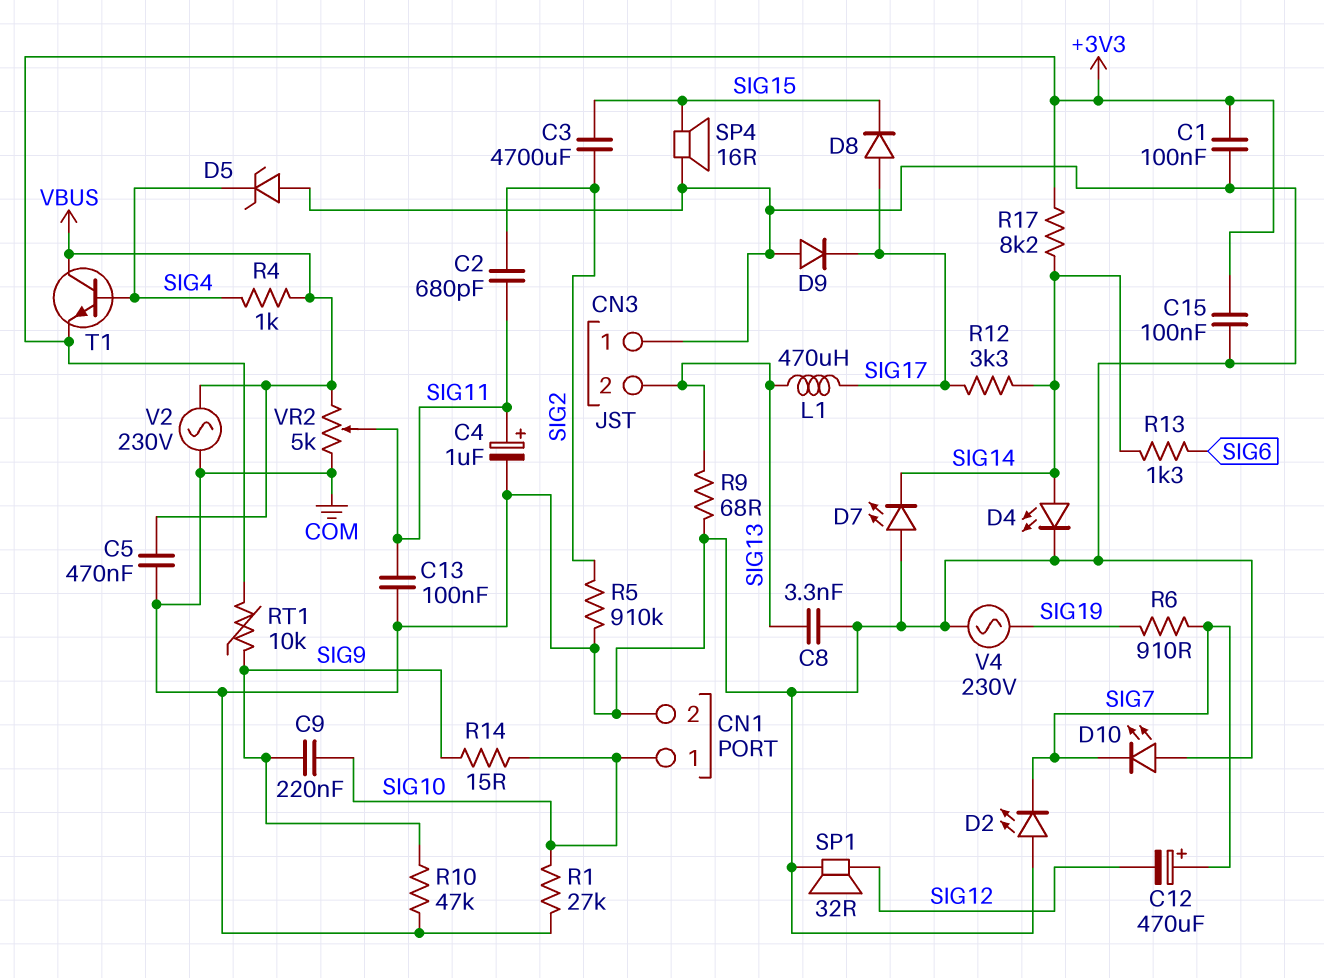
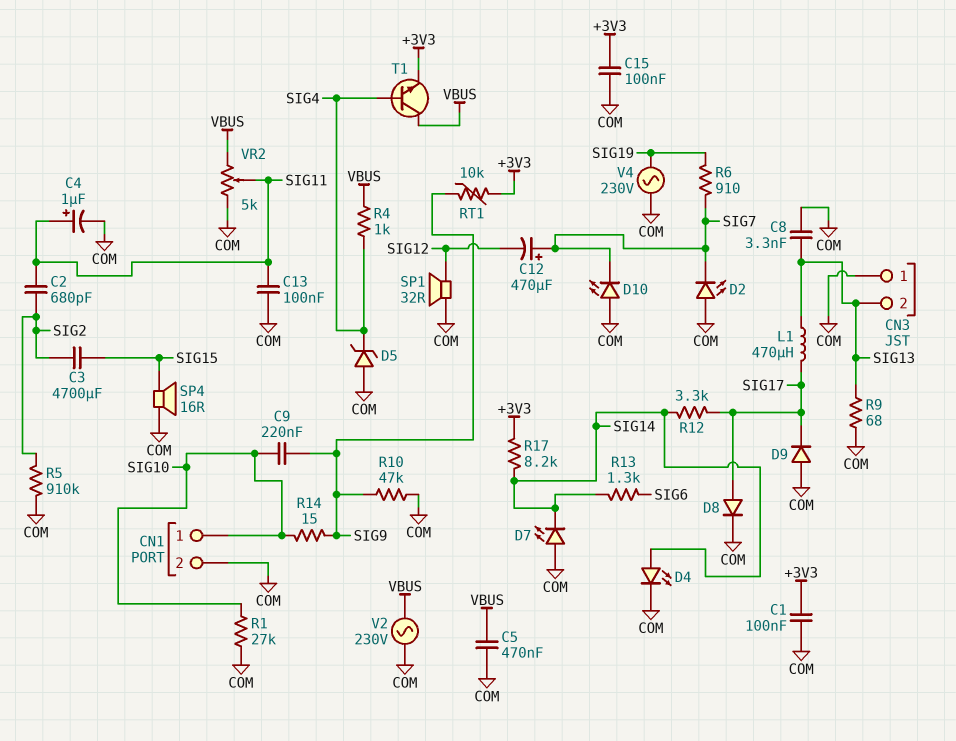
D8: diode (A SIG17, K SIG15) -> diode (A SIG17, K COM)

